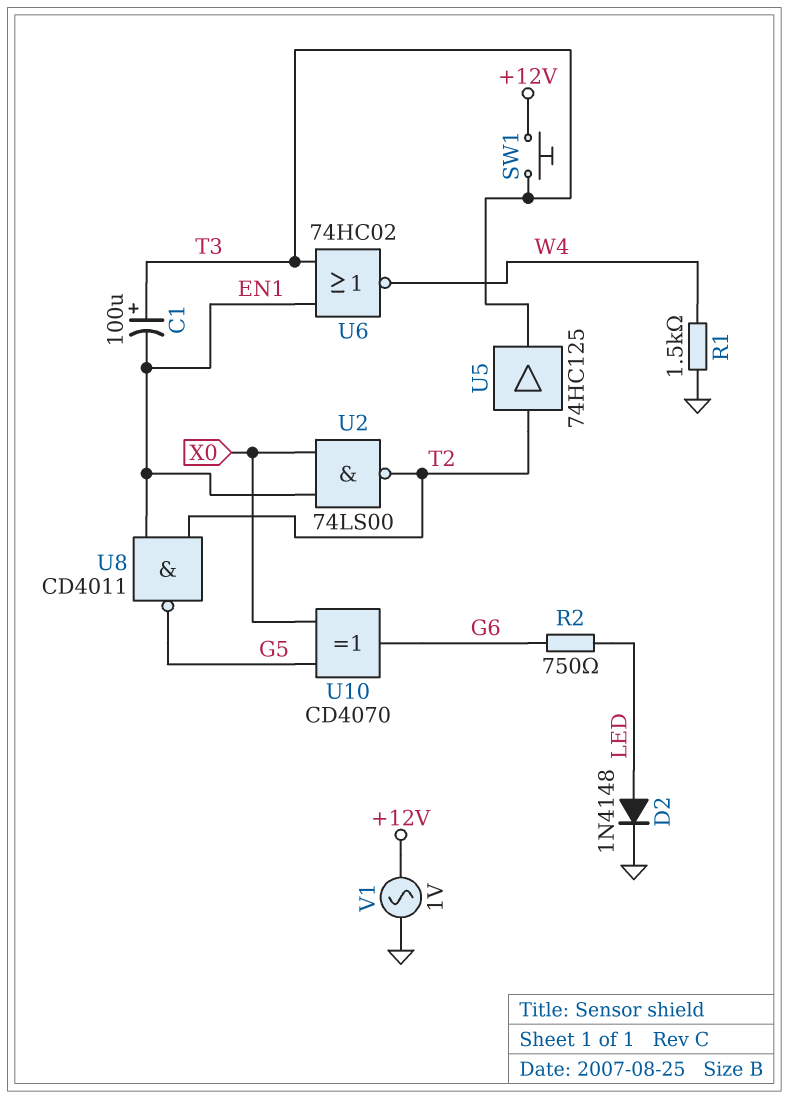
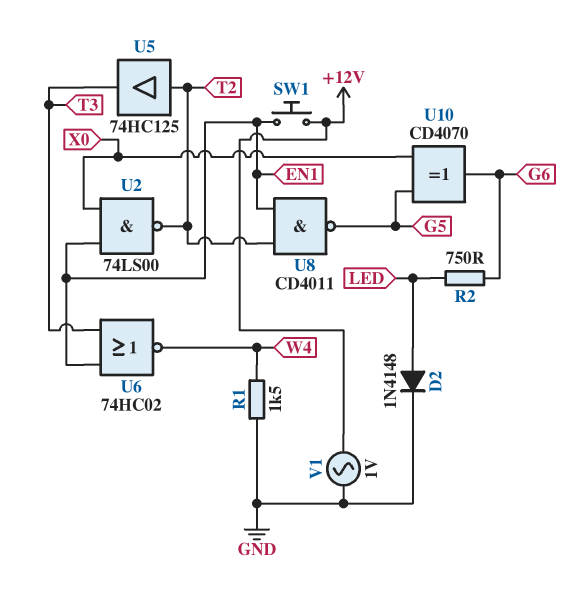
C1: 100uF (plus T3, minus EN1) -> none
SW1: button (+12V, T3) -> button (+12V, EN1)

